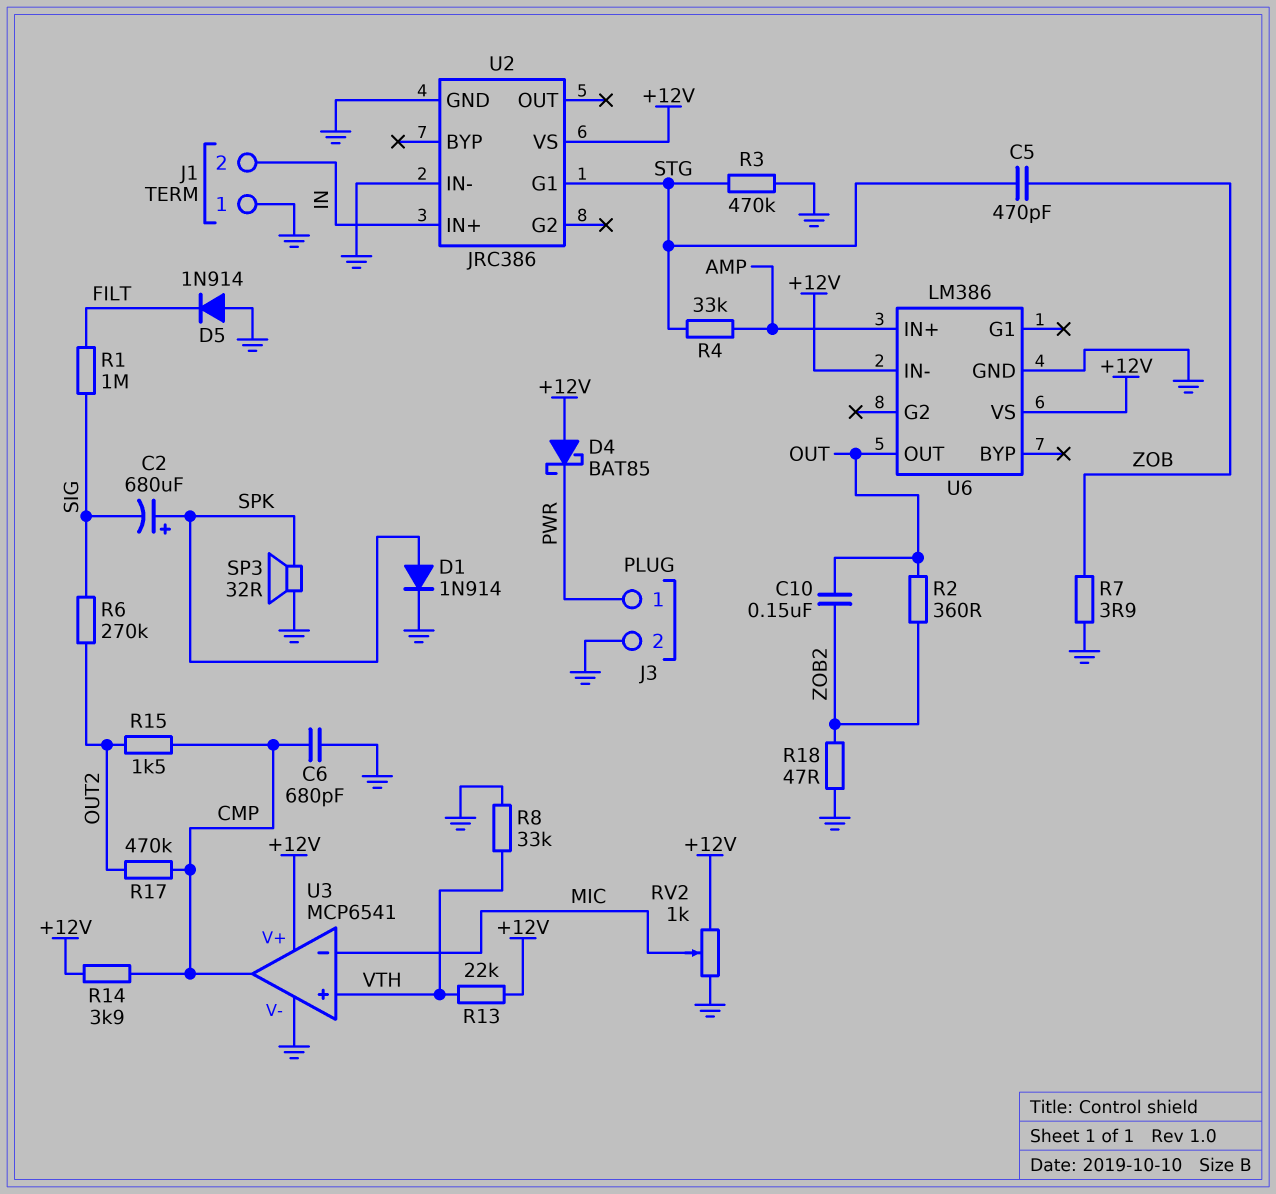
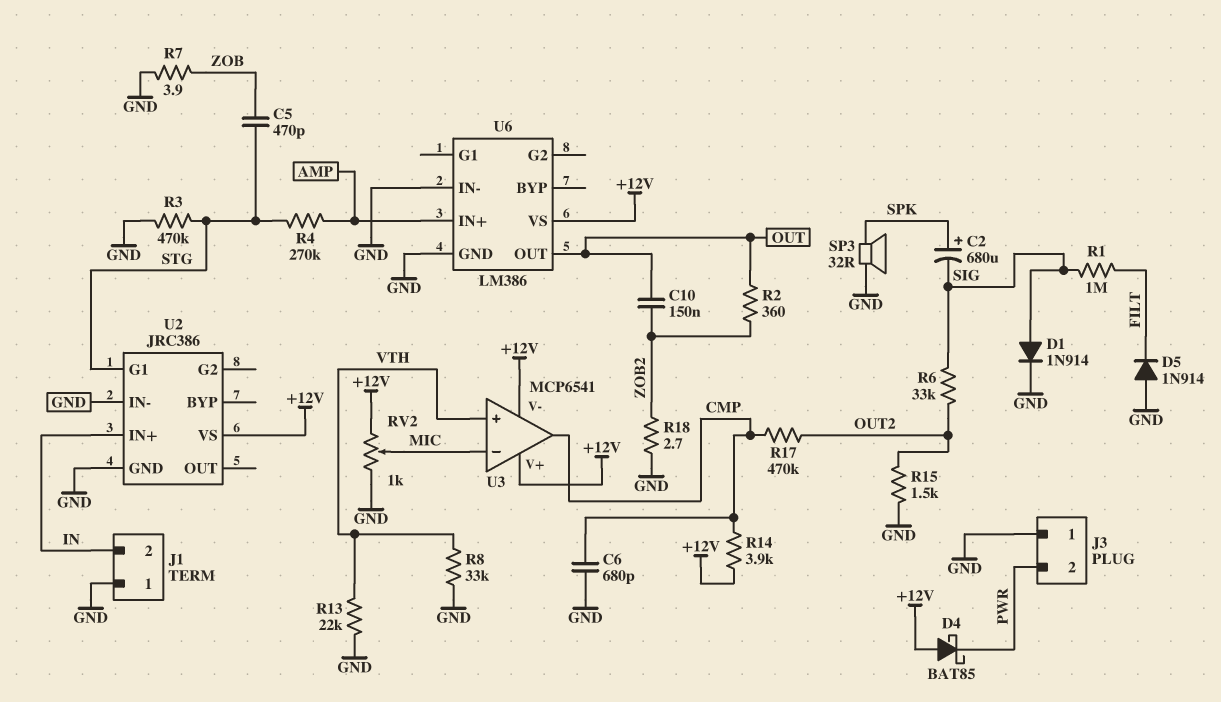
D1: diode 1N914 (A SPK, K GND) -> diode 1N914 (A SIG, K GND)
J3 pin 1: PWR -> GND
J3 pin 2: GND -> PWR
R4: 33k (AMP, STG) -> 270k (AMP, STG)
R6: 270k (OUT2, SIG) -> 33k (OUT2, SIG)
R13: 22k (+12V, VTH) -> 22k (GND, VTH)
R15: 1.5k (CMP, OUT2) -> 1.5k (GND, OUT2)
R18: 47 (GND, ZOB2) -> 2.7 (GND, ZOB2)
U3 pin V-: GND -> +12V
U6 pin IN-: +12V -> GND

